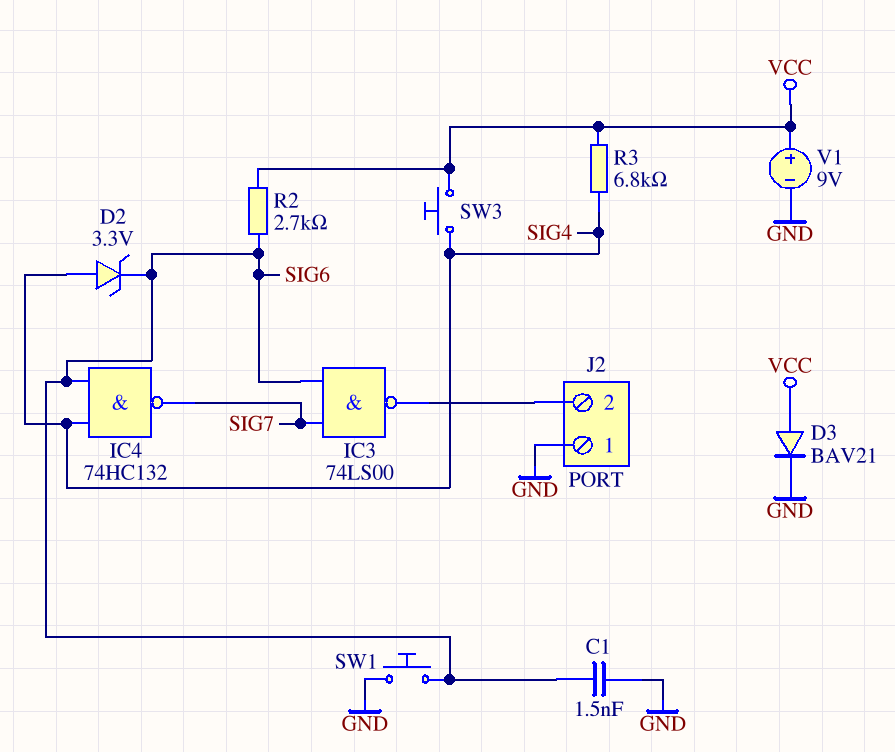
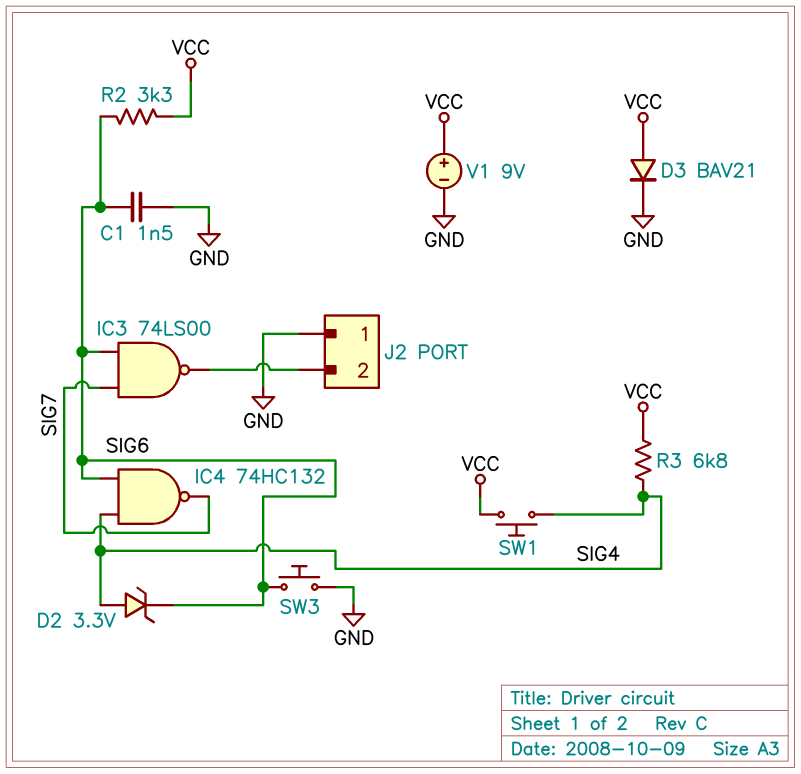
R2: 2.7k (SIG6, VCC) -> 3.3k (SIG6, VCC)
SW1: button (GND, SIG6) -> button (SIG4, VCC)
SW3: button (SIG4, VCC) -> button (GND, SIG6)

